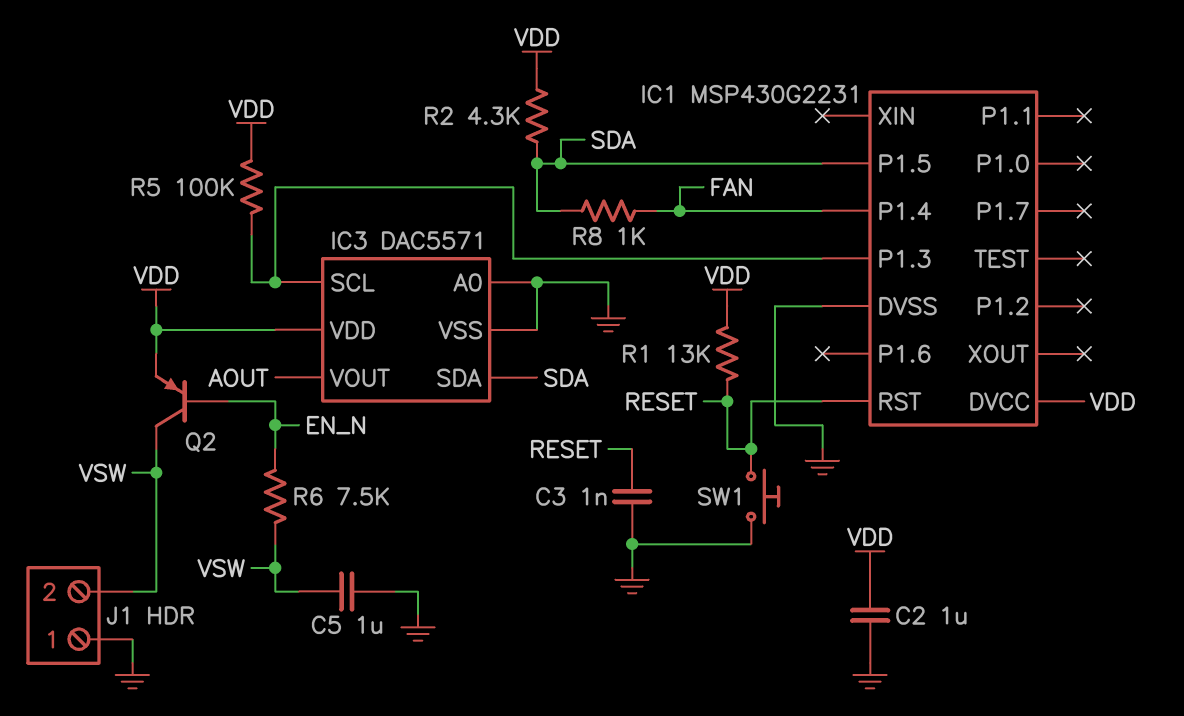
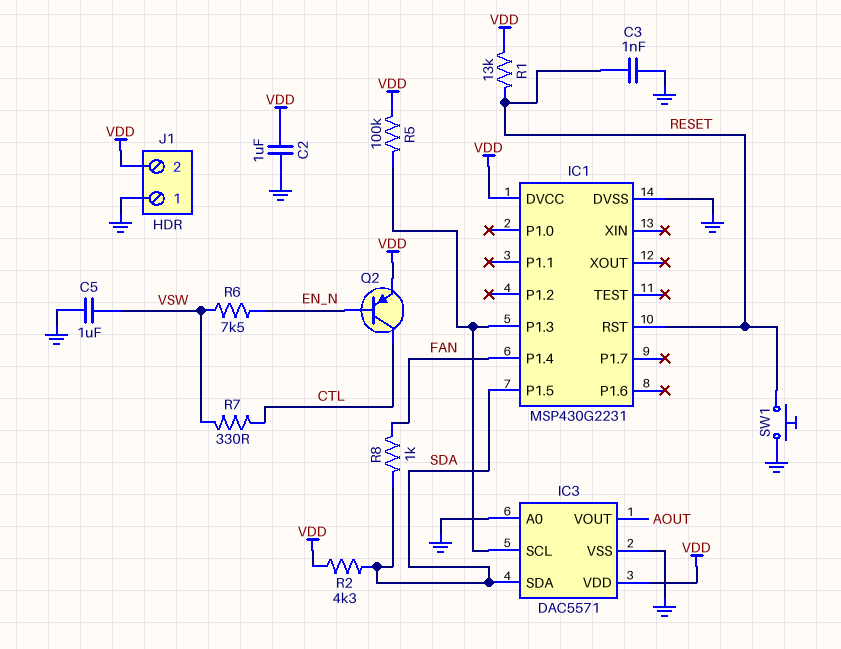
J1 pin 2: VSW -> VDD
Q2: PNP (B EN_N, C VSW, E VDD) -> PNP (B EN_N, C CTL, E VDD)
R7: none -> 330 (CTL, VSW)

